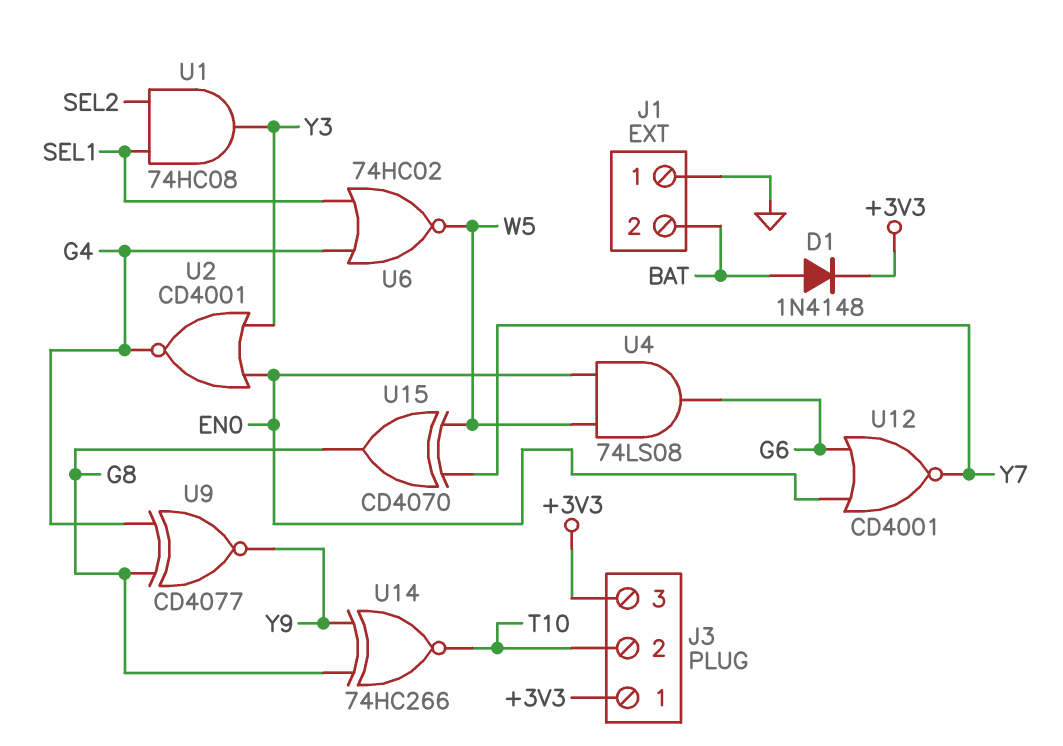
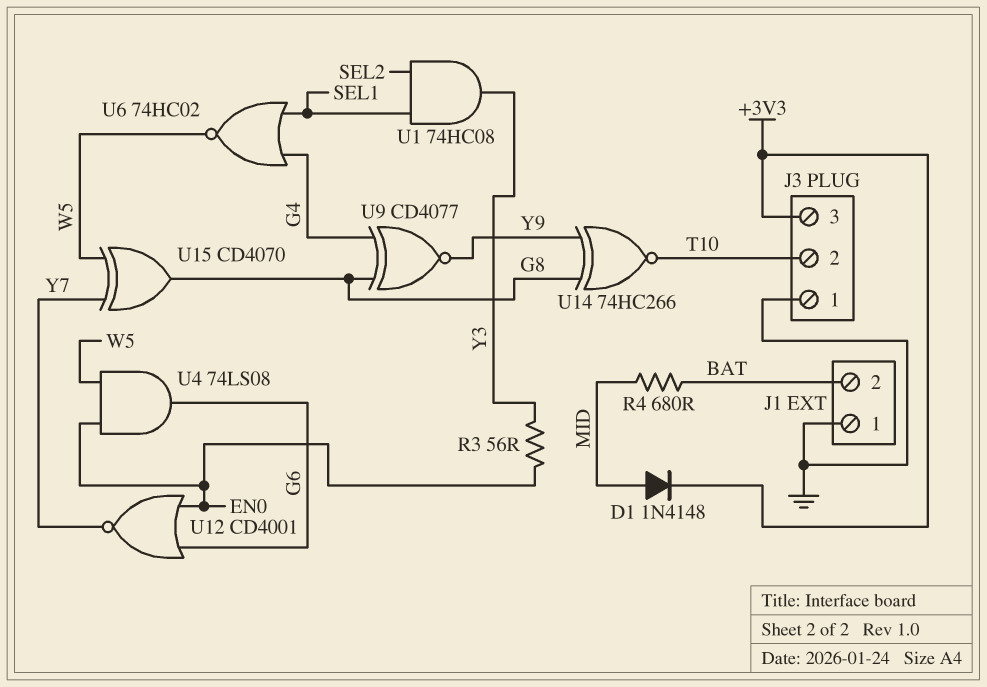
D1: diode 1N4148 (A BAT, K +3V3) -> diode 1N4148 (A MID, K +3V3)
J3 pin 1: +3V3 -> GND
R3: none -> 56 (EN0, Y3)
R4: none -> 680 (BAT, MID)
U2: NOR CD4001 (in EN0, in Y3, out G4) -> none

